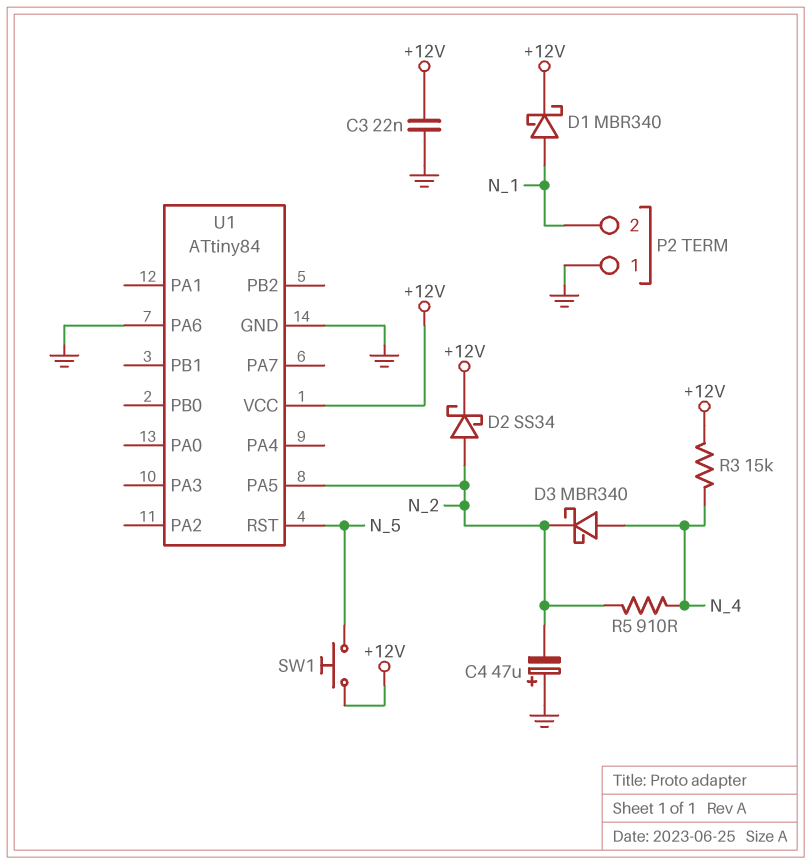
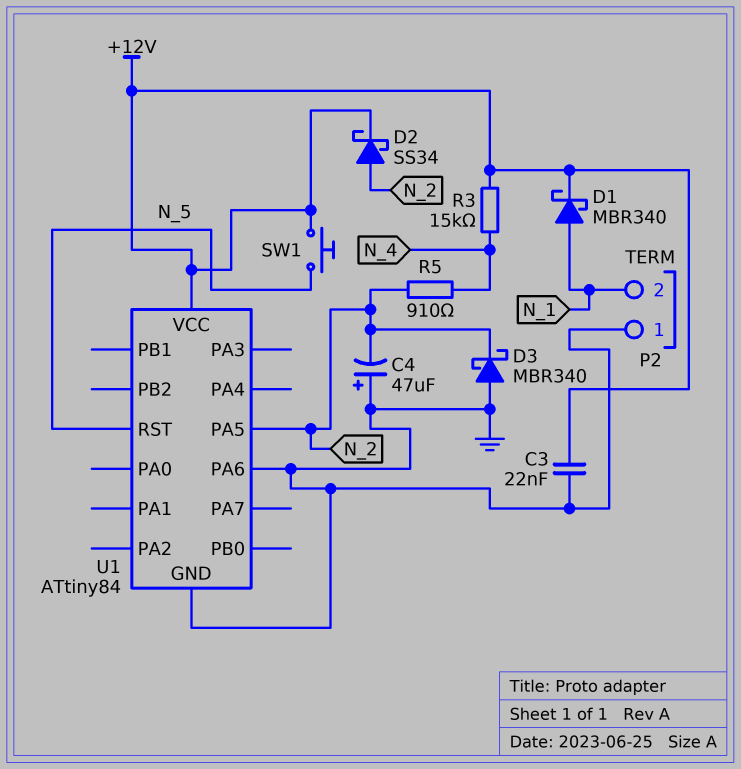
D3: schottky MBR340 (A N_4, K N_2) -> schottky MBR340 (A GND, K N_2)

